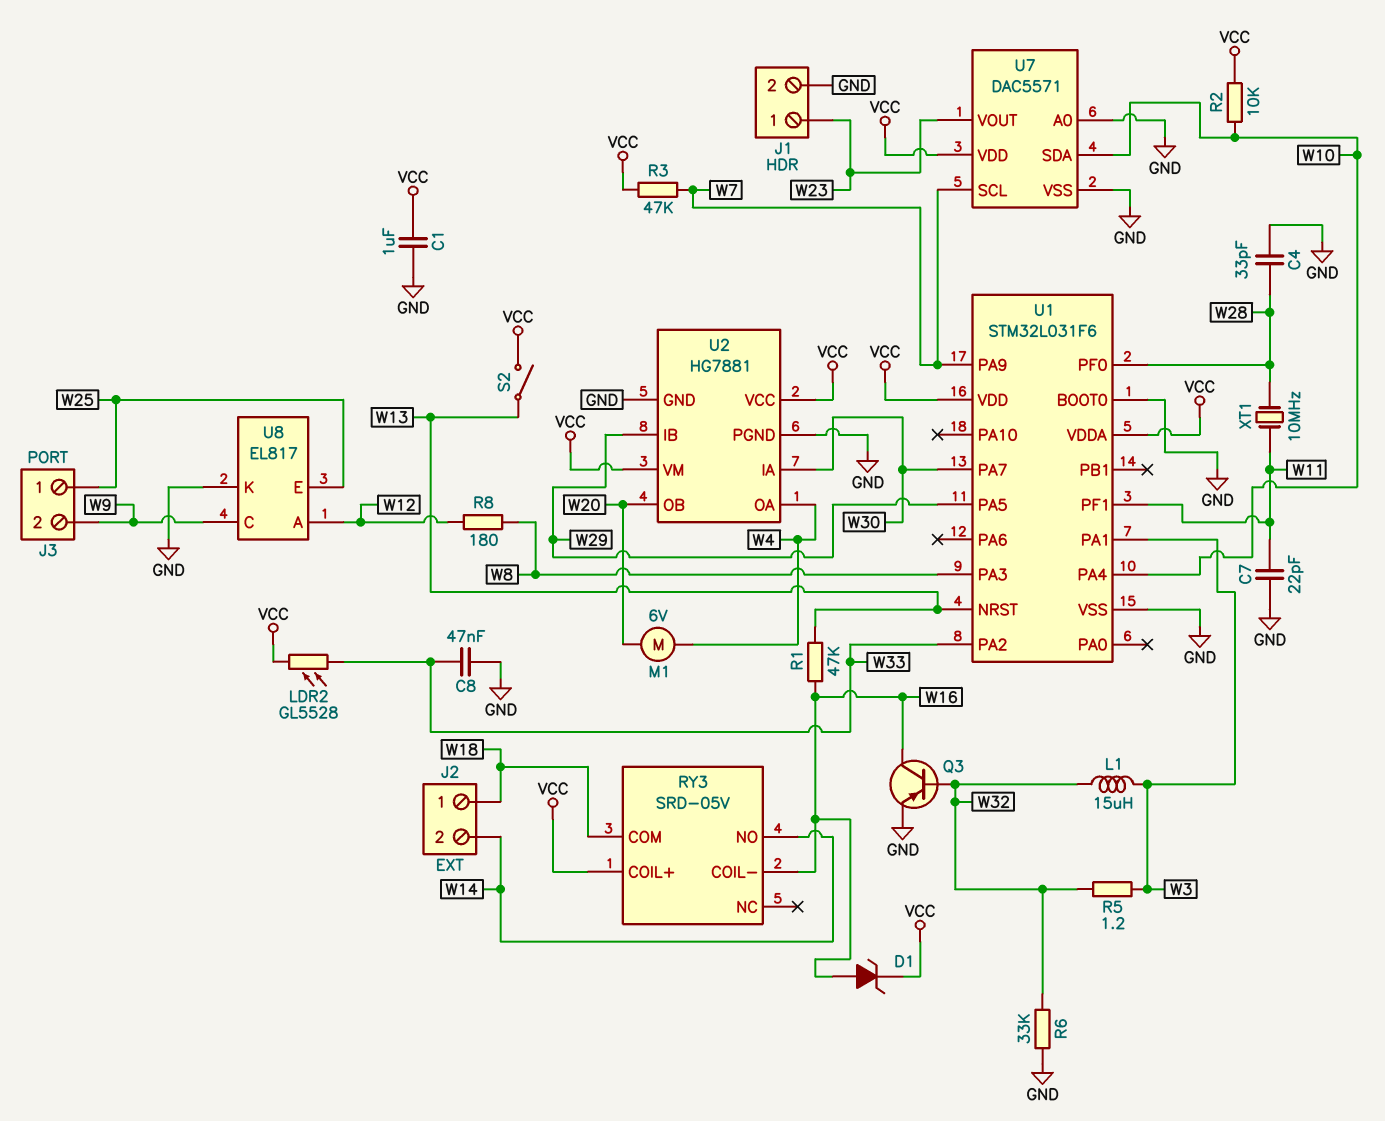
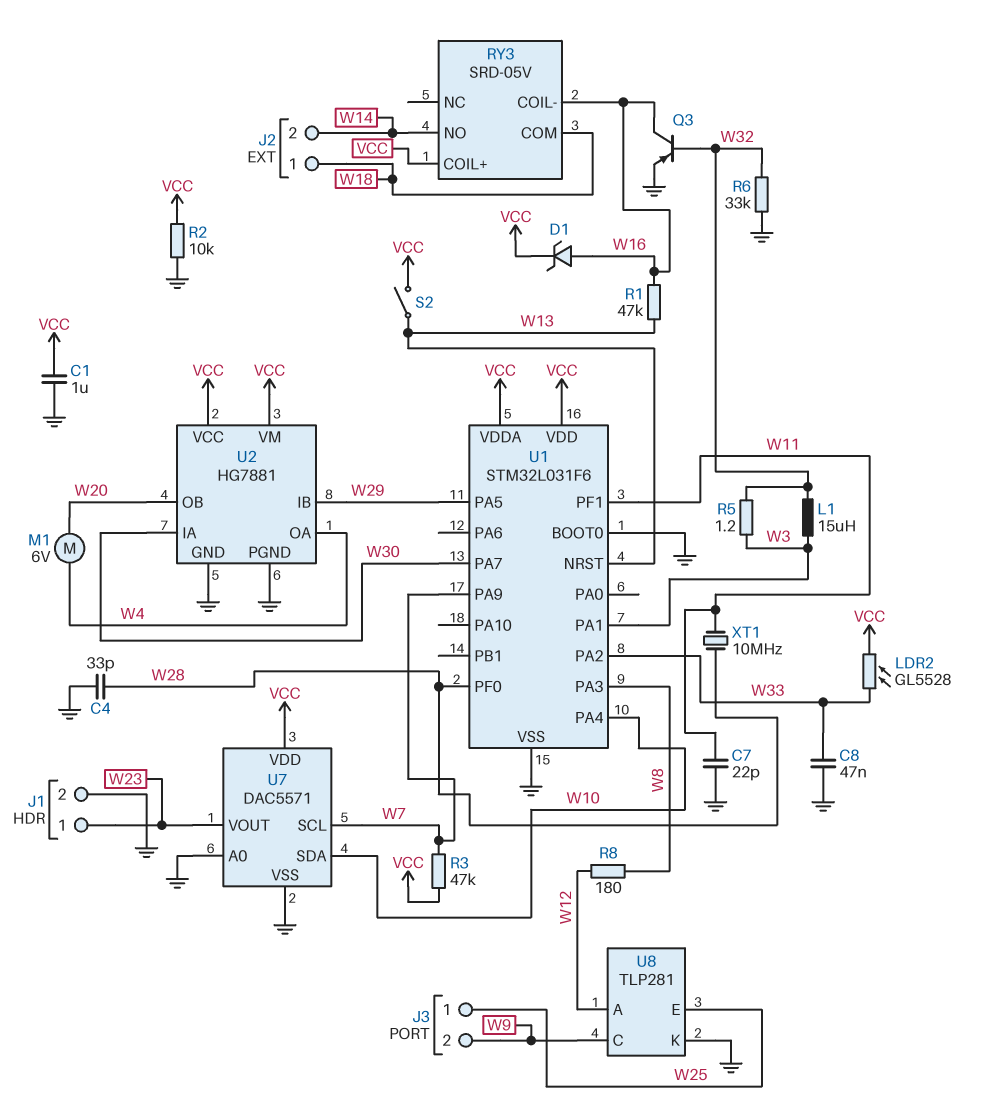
R2: 10k (VCC, W10) -> 10k (GND, VCC)
U8: EL817 -> TLP281

